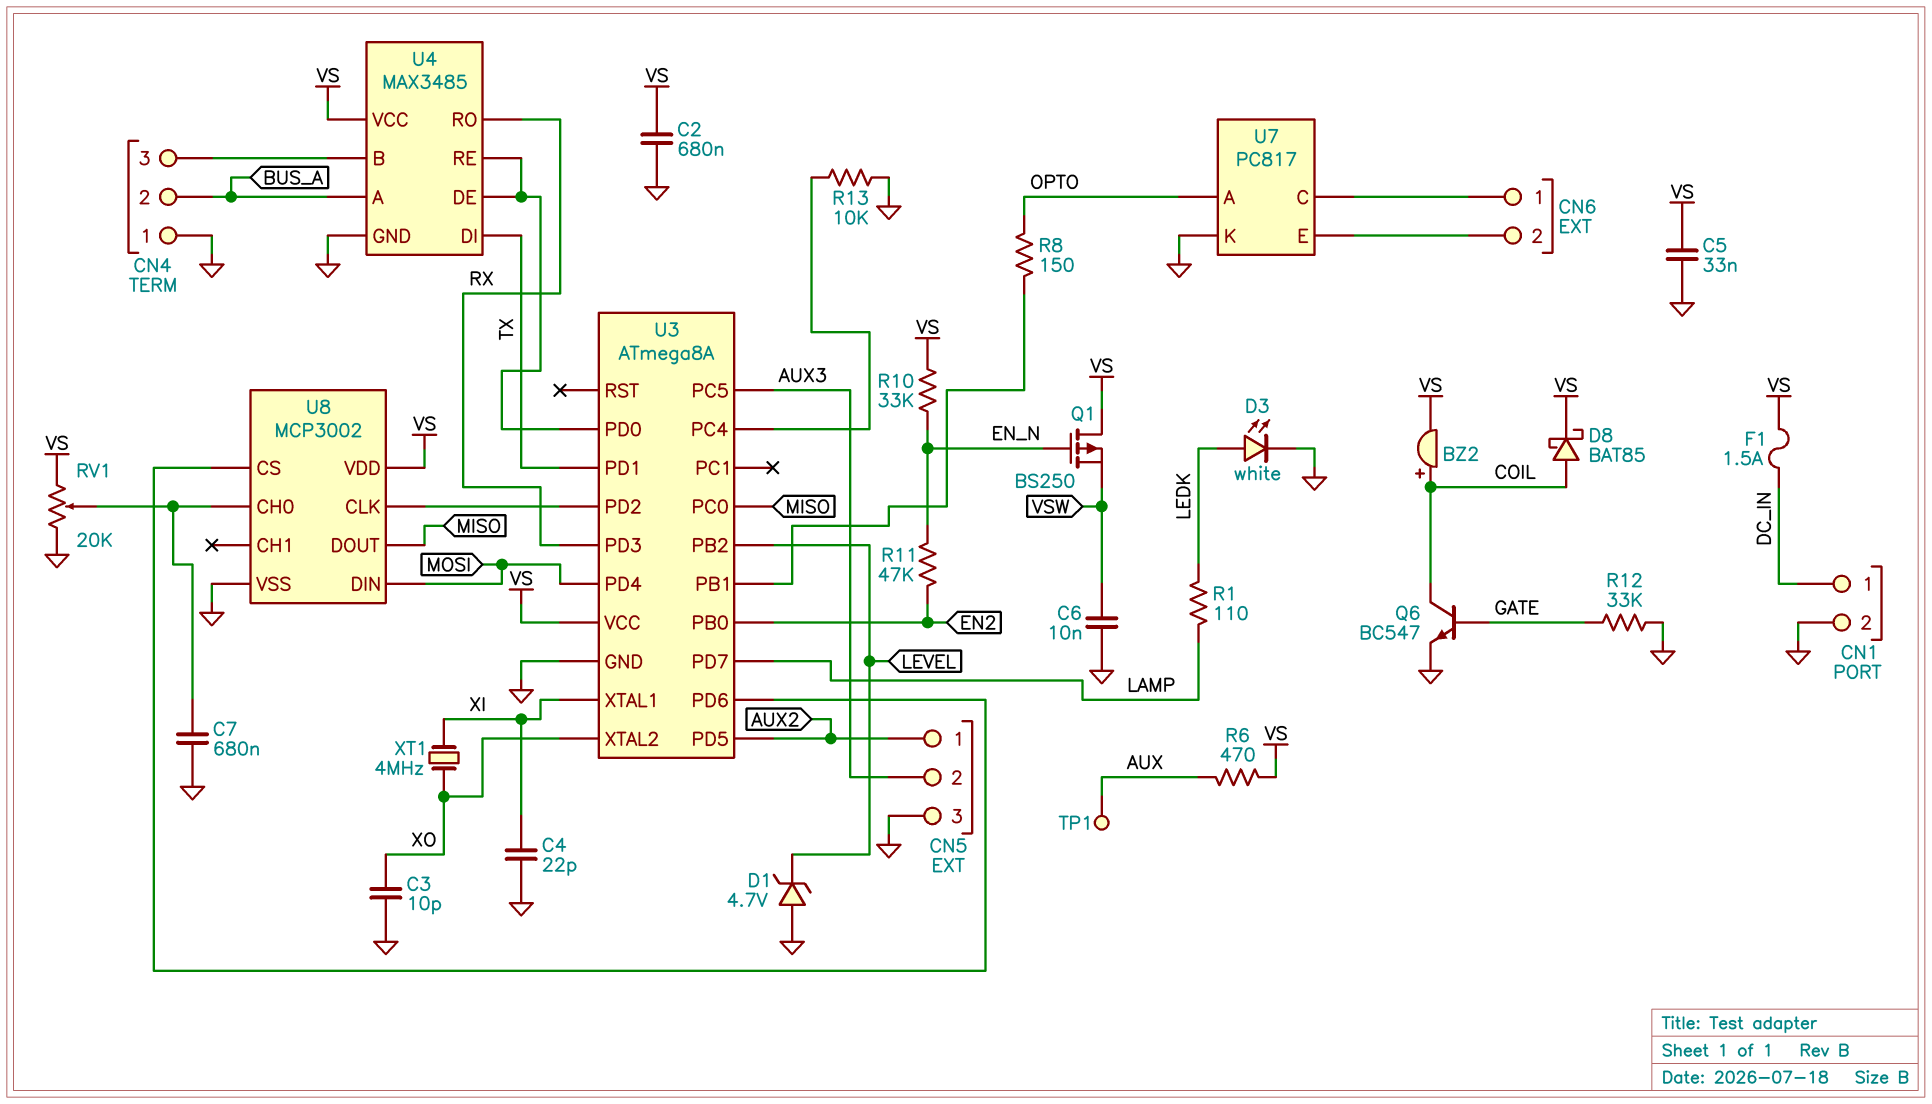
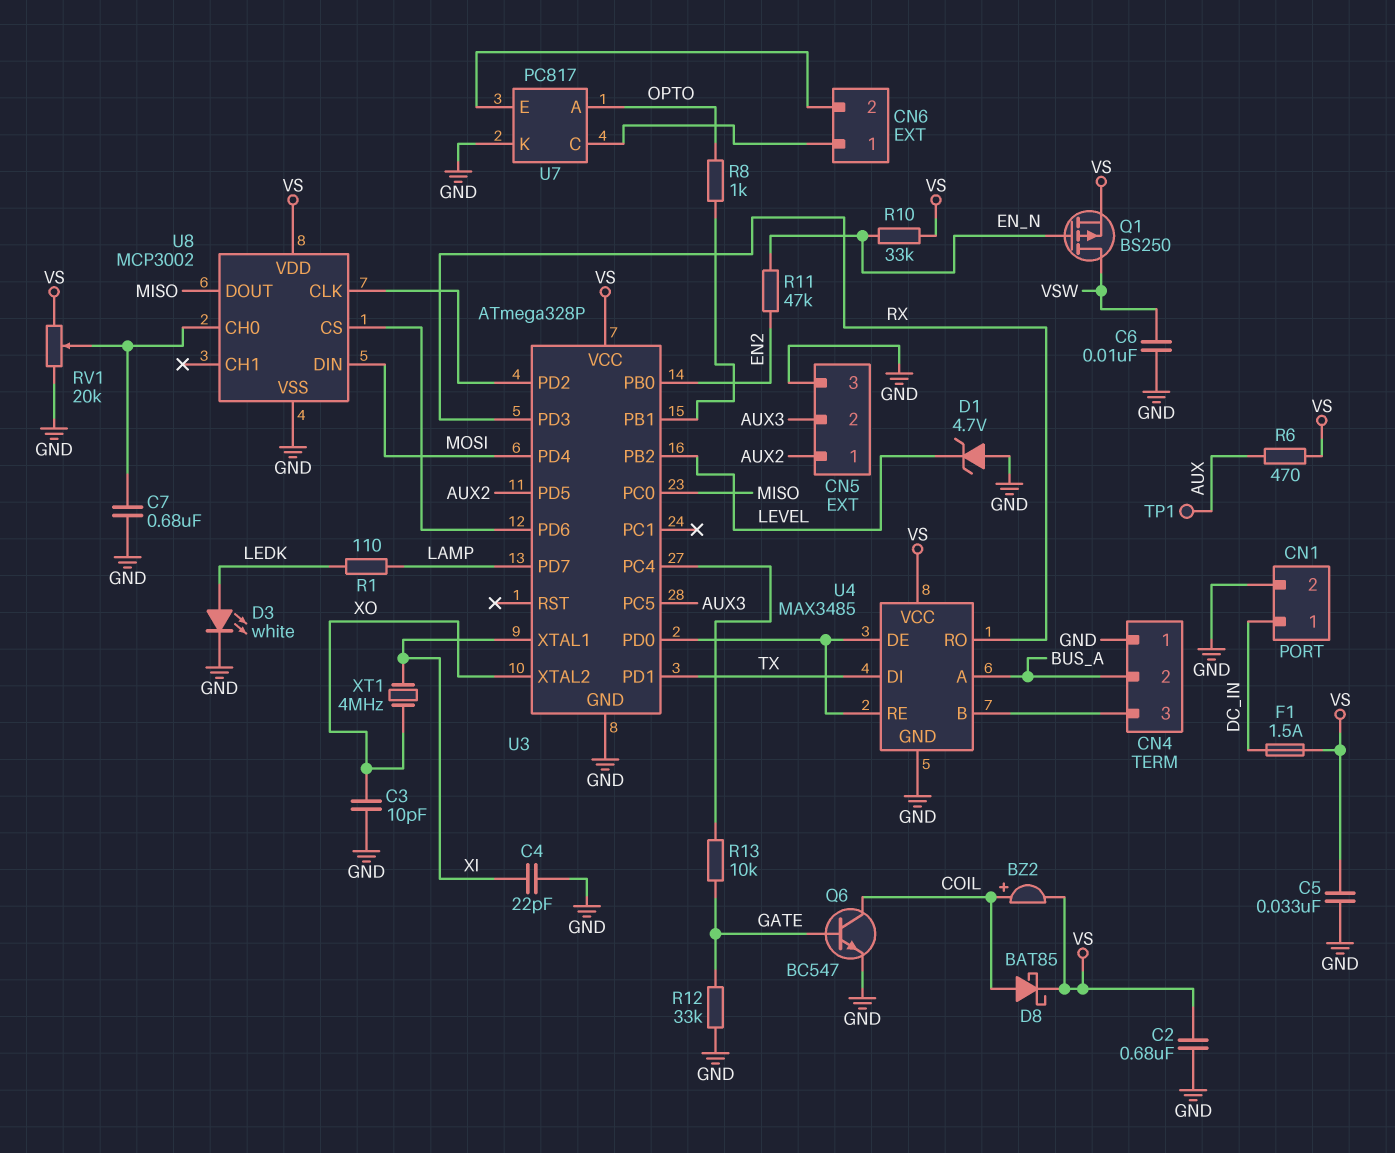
Q1: PMOS BS250 (G EN_N, D VS, S VSW) -> PMOS BS250 (G EN_N, D VSW, S VS)
R8: 150 (OPTO, U3/PB1) -> 1k (OPTO, U3/PB1)
R13: 10k (GND, U3/PC4) -> 10k (GATE, U3/PC4)
U3: ATmega8A -> ATmega328P

